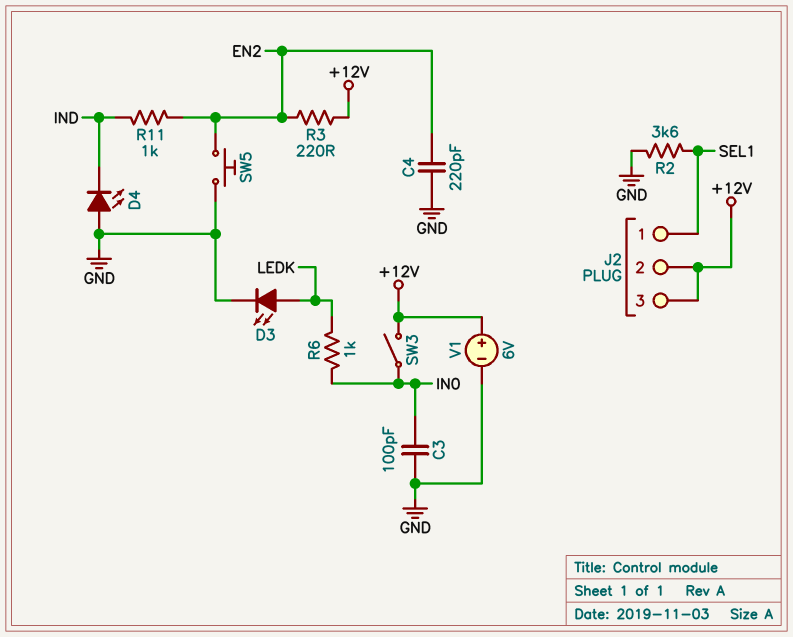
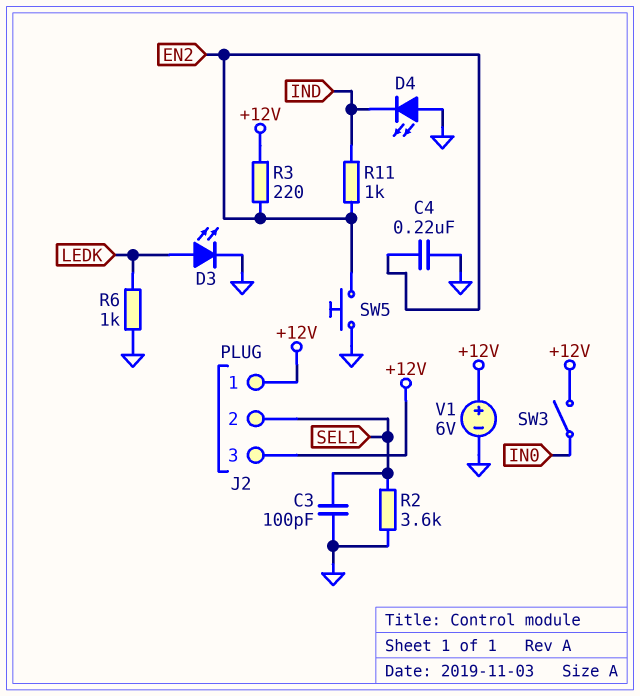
C3: 100pF (GND, IN0) -> 100pF (GND, SEL1)
C4: 220pF (EN2, GND) -> 220nF (EN2, GND)
J2 pin 1: SEL1 -> +12V
J2 pin 2: +12V -> SEL1
R6: 1k (IN0, LEDK) -> 1k (GND, LEDK)

